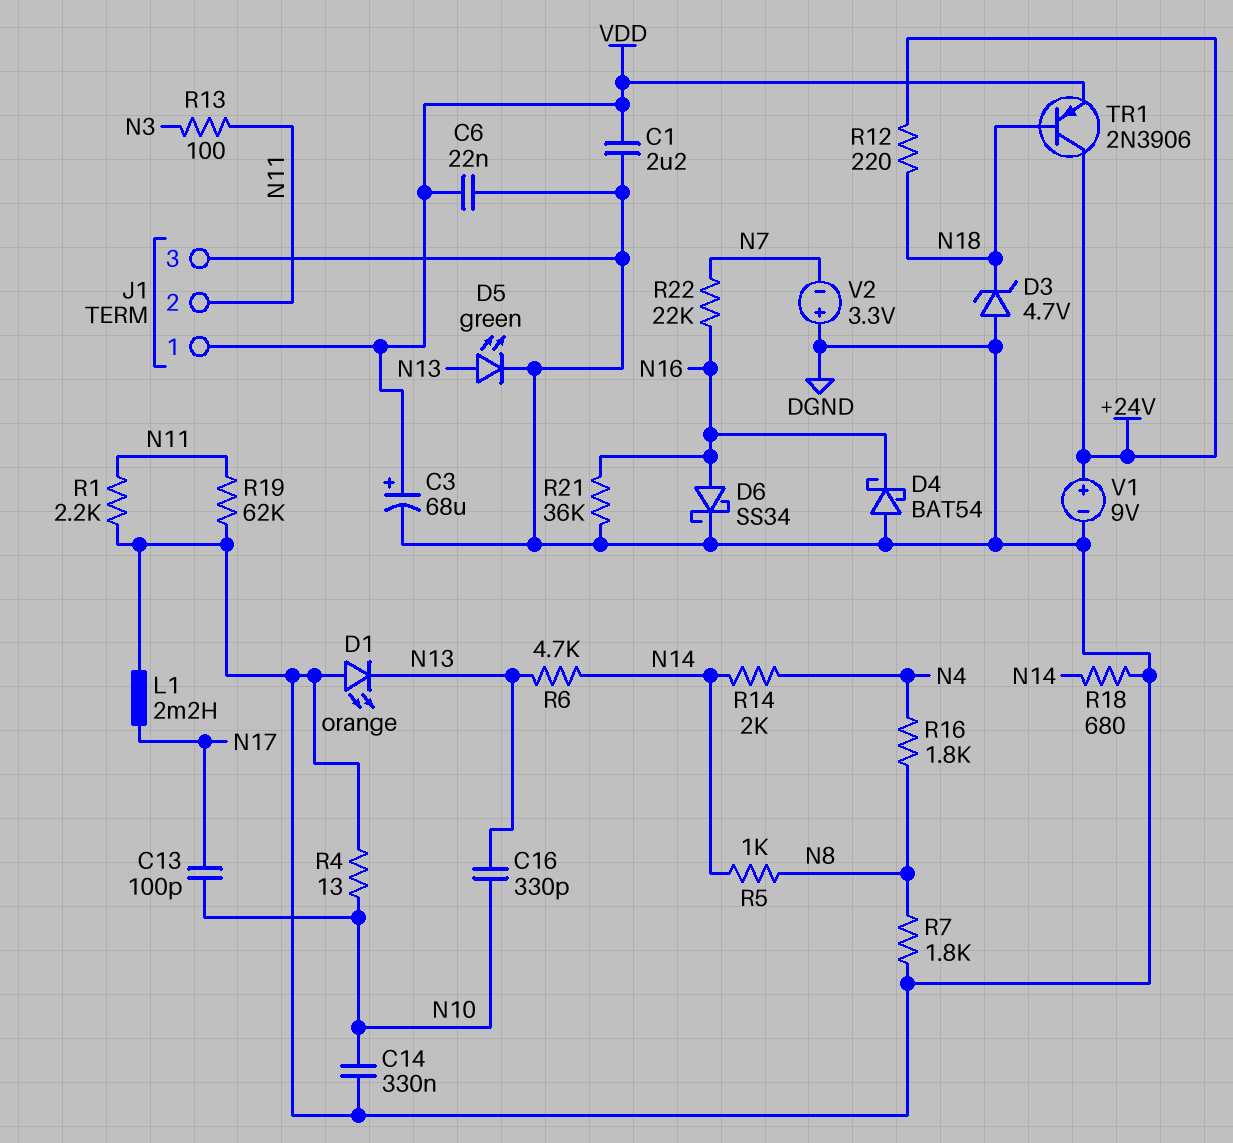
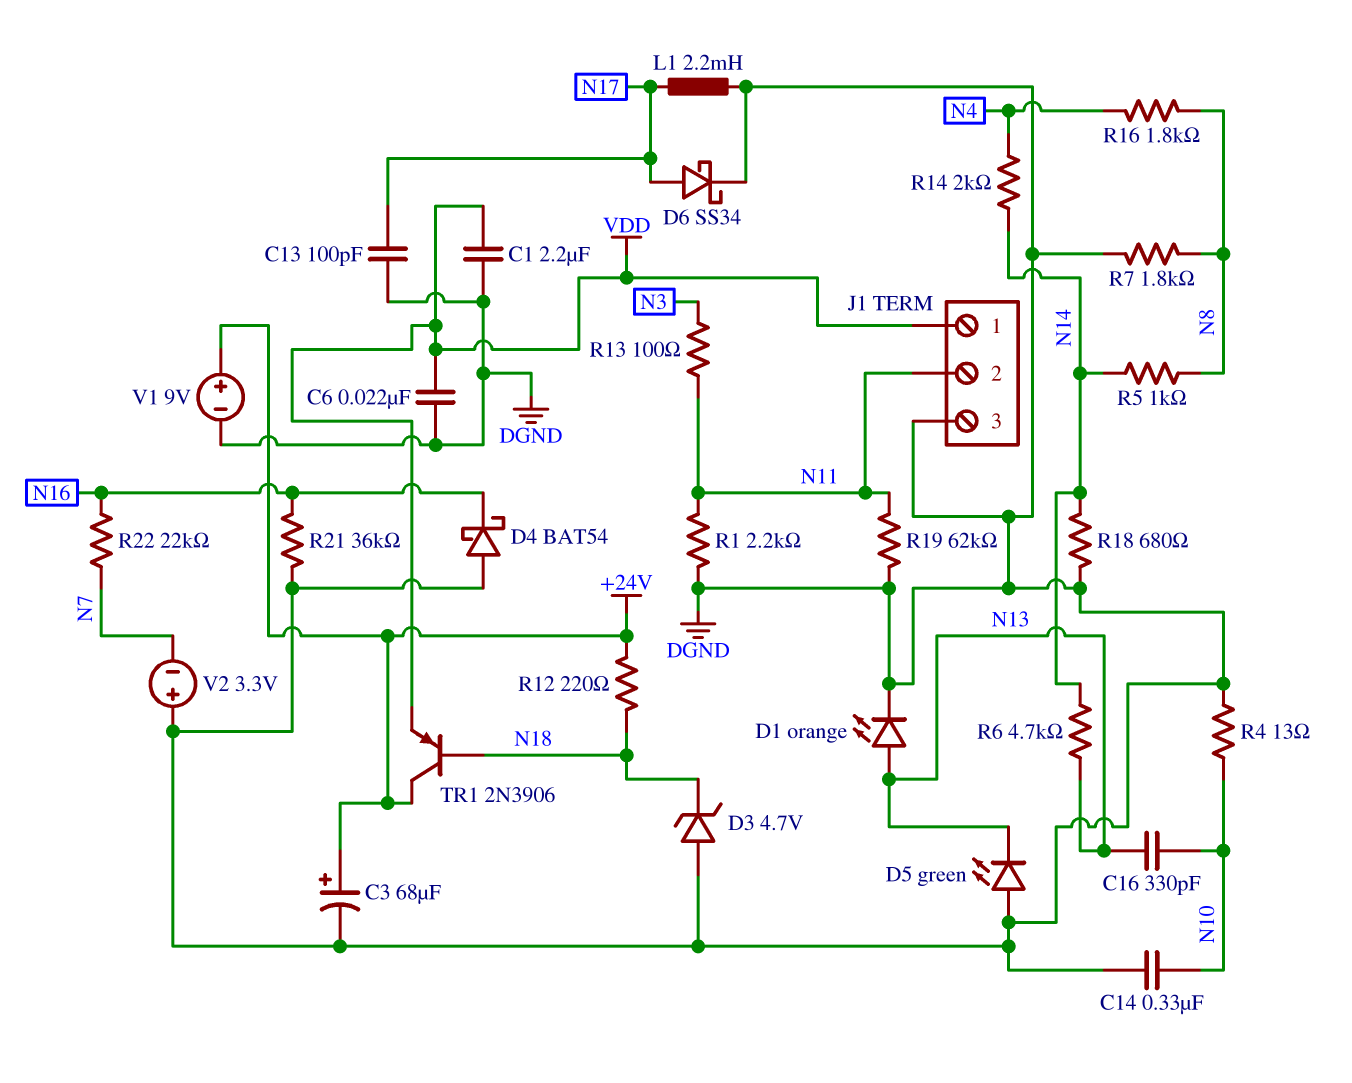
C3: 68uF (plus VDD, minus DGND) -> 68uF (plus +24V, minus DGND)
C13: 100pF (N10, N17) -> 100pF (DGND, N17)
D1: LED orange (A DGND, K N13) -> LED orange (A N13, K DGND)
D5: LED green (A N13, K DGND) -> LED green (A DGND, K N13)
D6: schottky SS34 (A N16, K DGND) -> schottky SS34 (A N17, K DGND)

